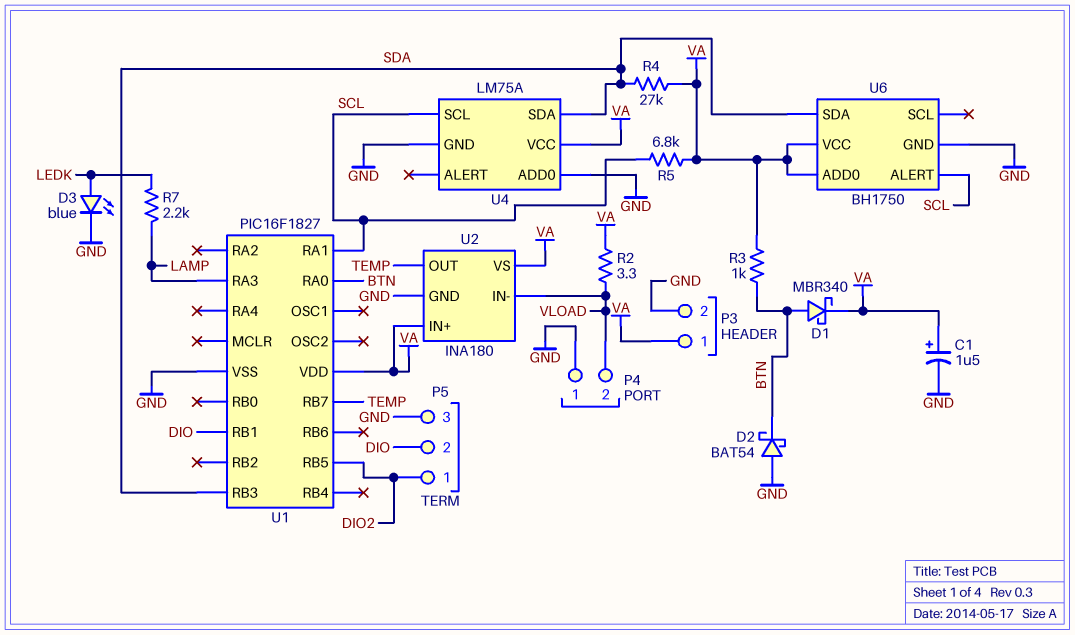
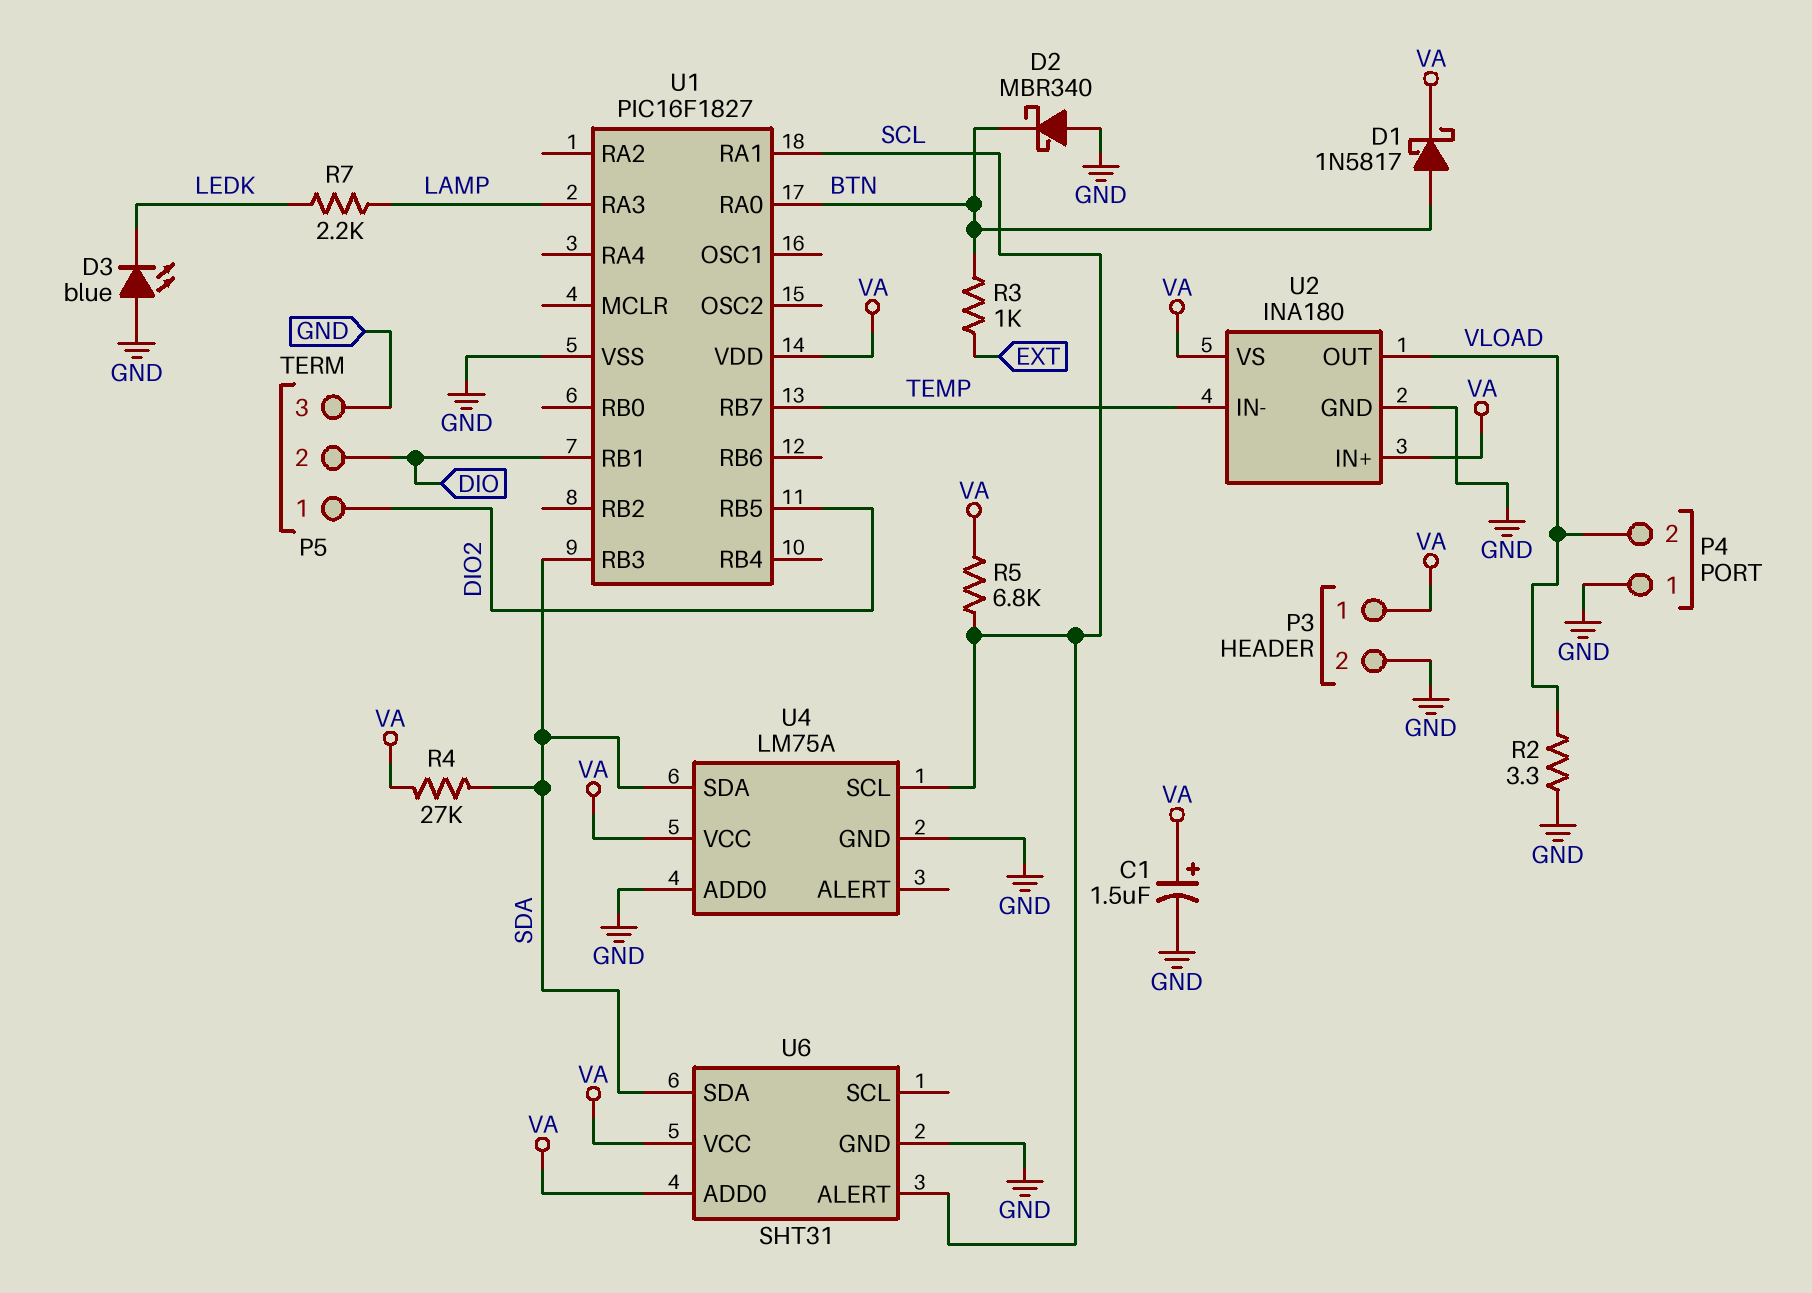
D1: schottky MBR340 (A BTN, K VA) -> schottky 1N5817 (A BTN, K VA)
D2: schottky BAT54 (A GND, K BTN) -> schottky MBR340 (A GND, K BTN)
D3: LED blue (A LEDK, K GND) -> LED blue (A GND, K LEDK)
R2: 3.3 (VA, VLOAD) -> 3.3 (GND, VLOAD)
R3: 1k (BTN, VA) -> 1k (BTN, EXT)
U2 pin IN-: VLOAD -> TEMP
U2 pin OUT: TEMP -> VLOAD
U6: BH1750 -> SHT31

